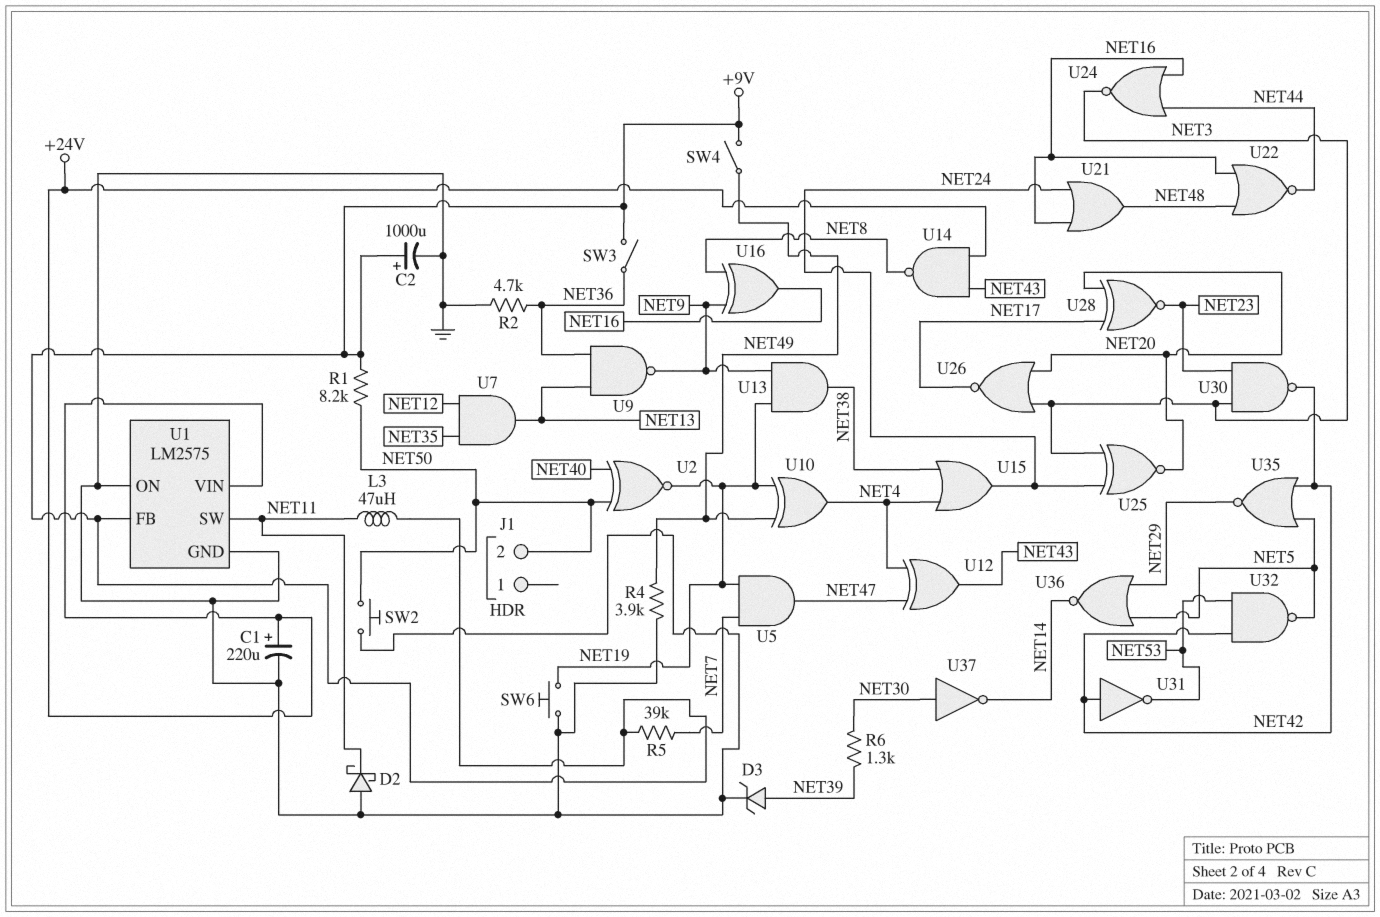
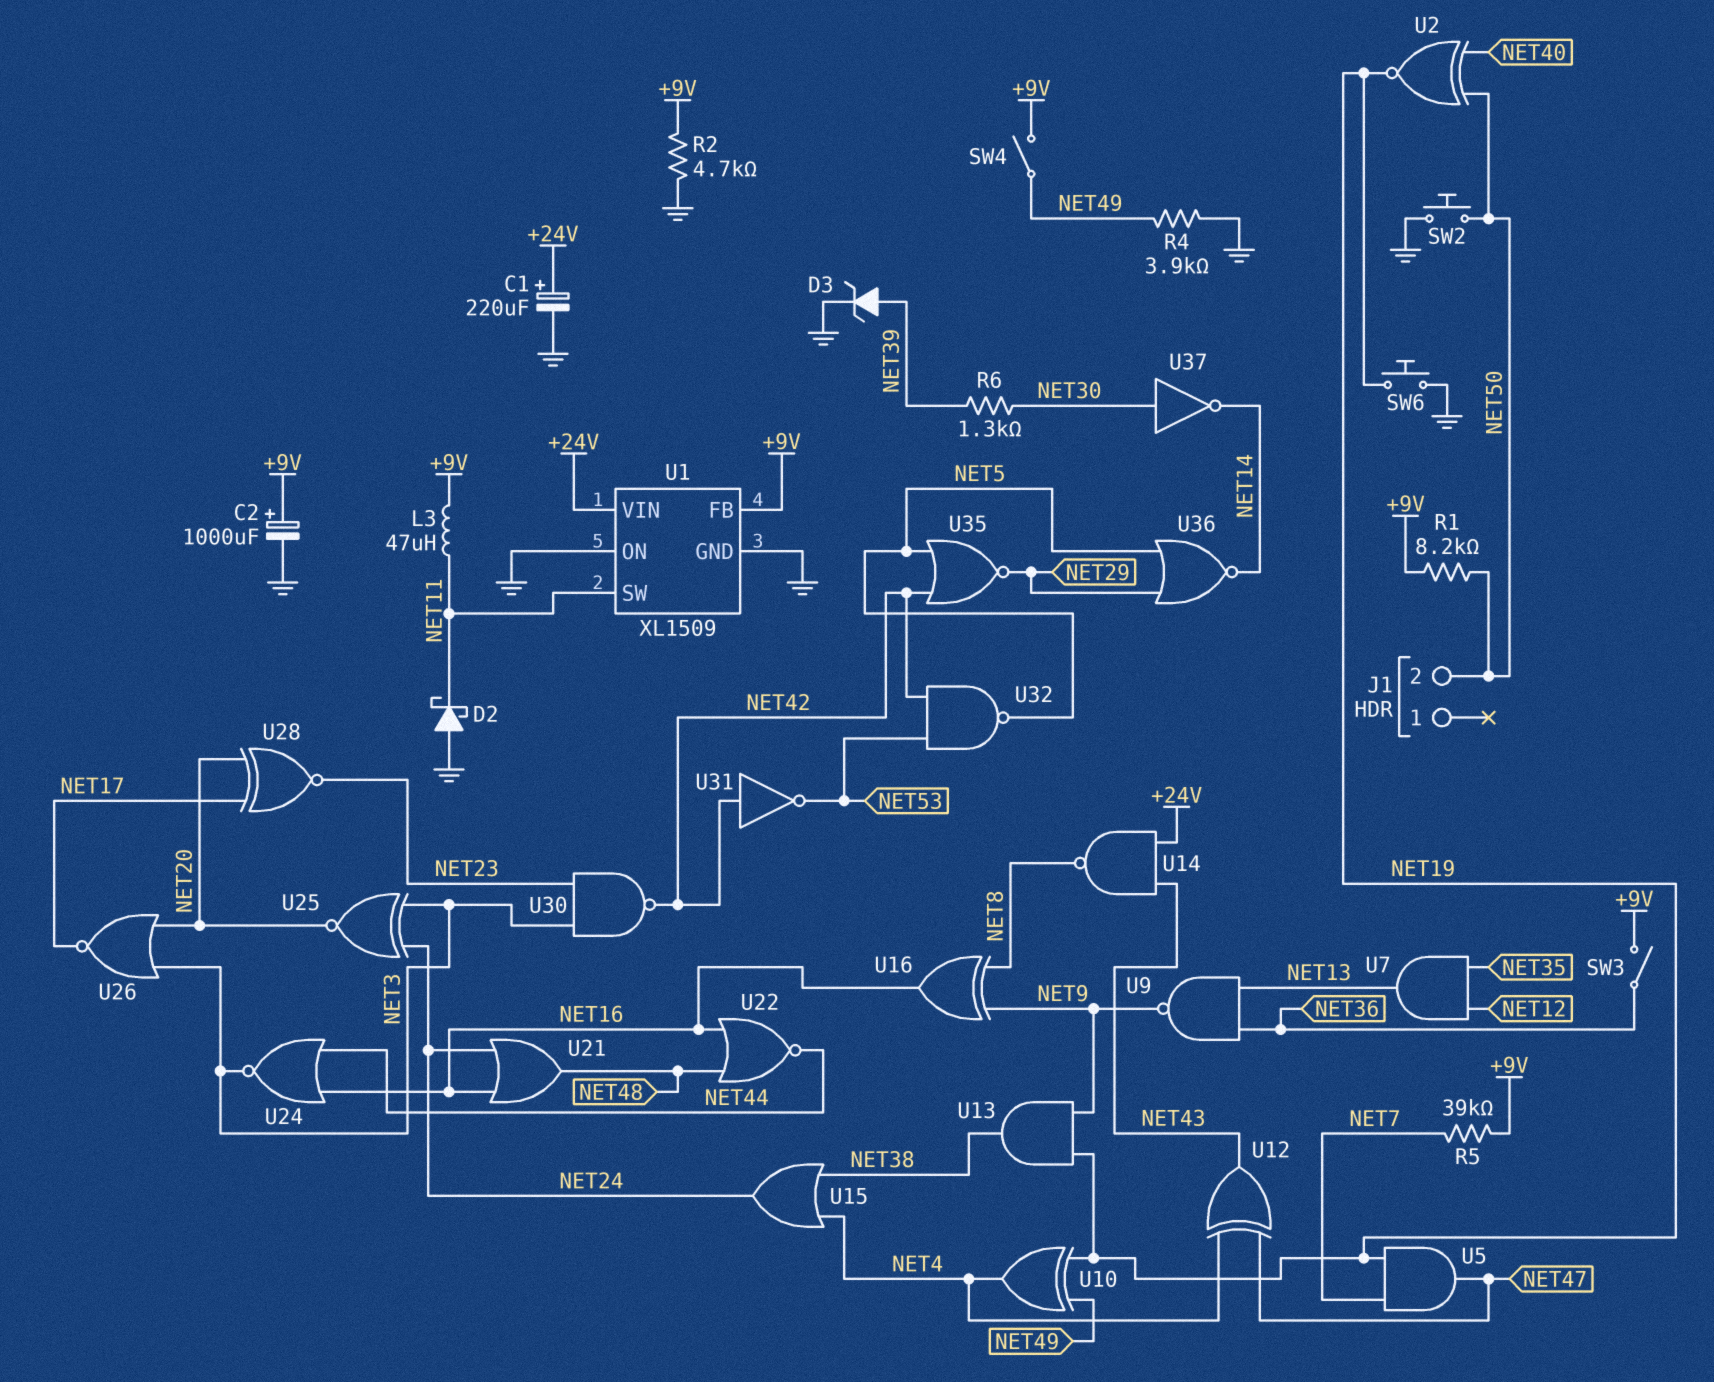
R2: 4.7k (GND, NET36) -> 4.7k (+9V, GND)
U1: LM2575 -> XL1509

